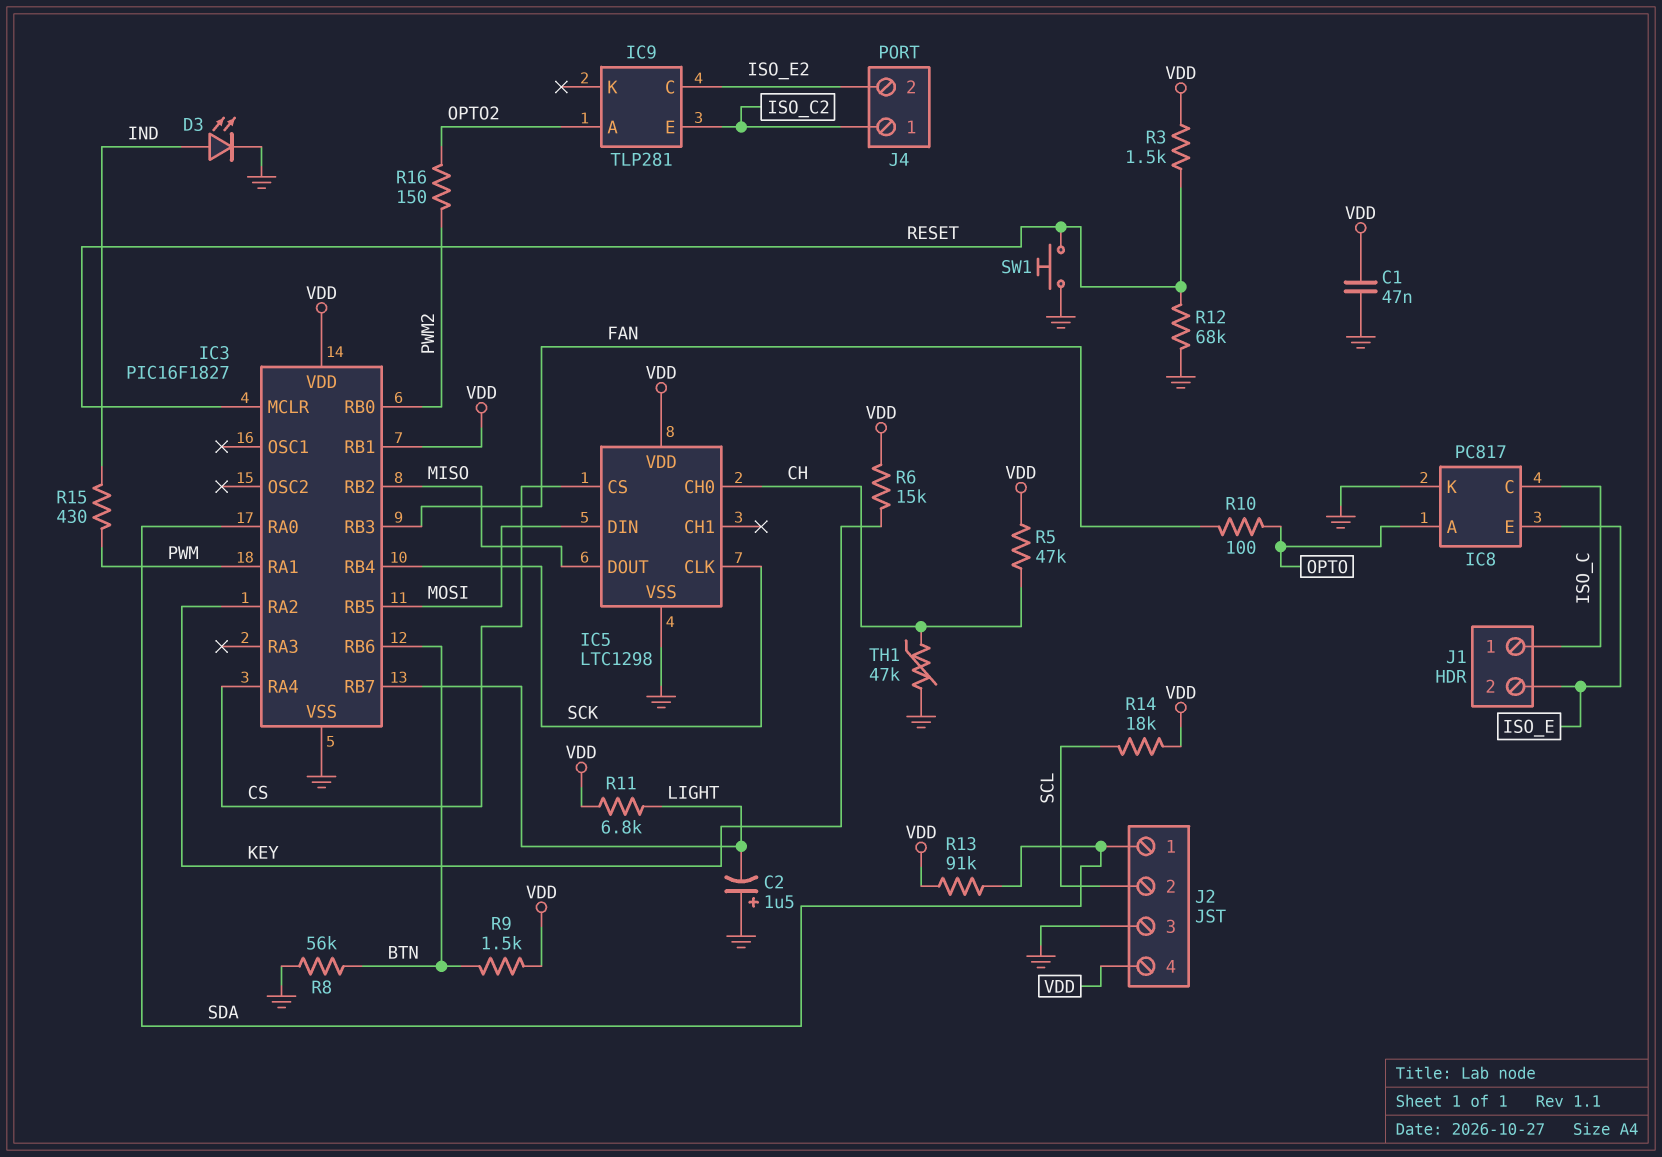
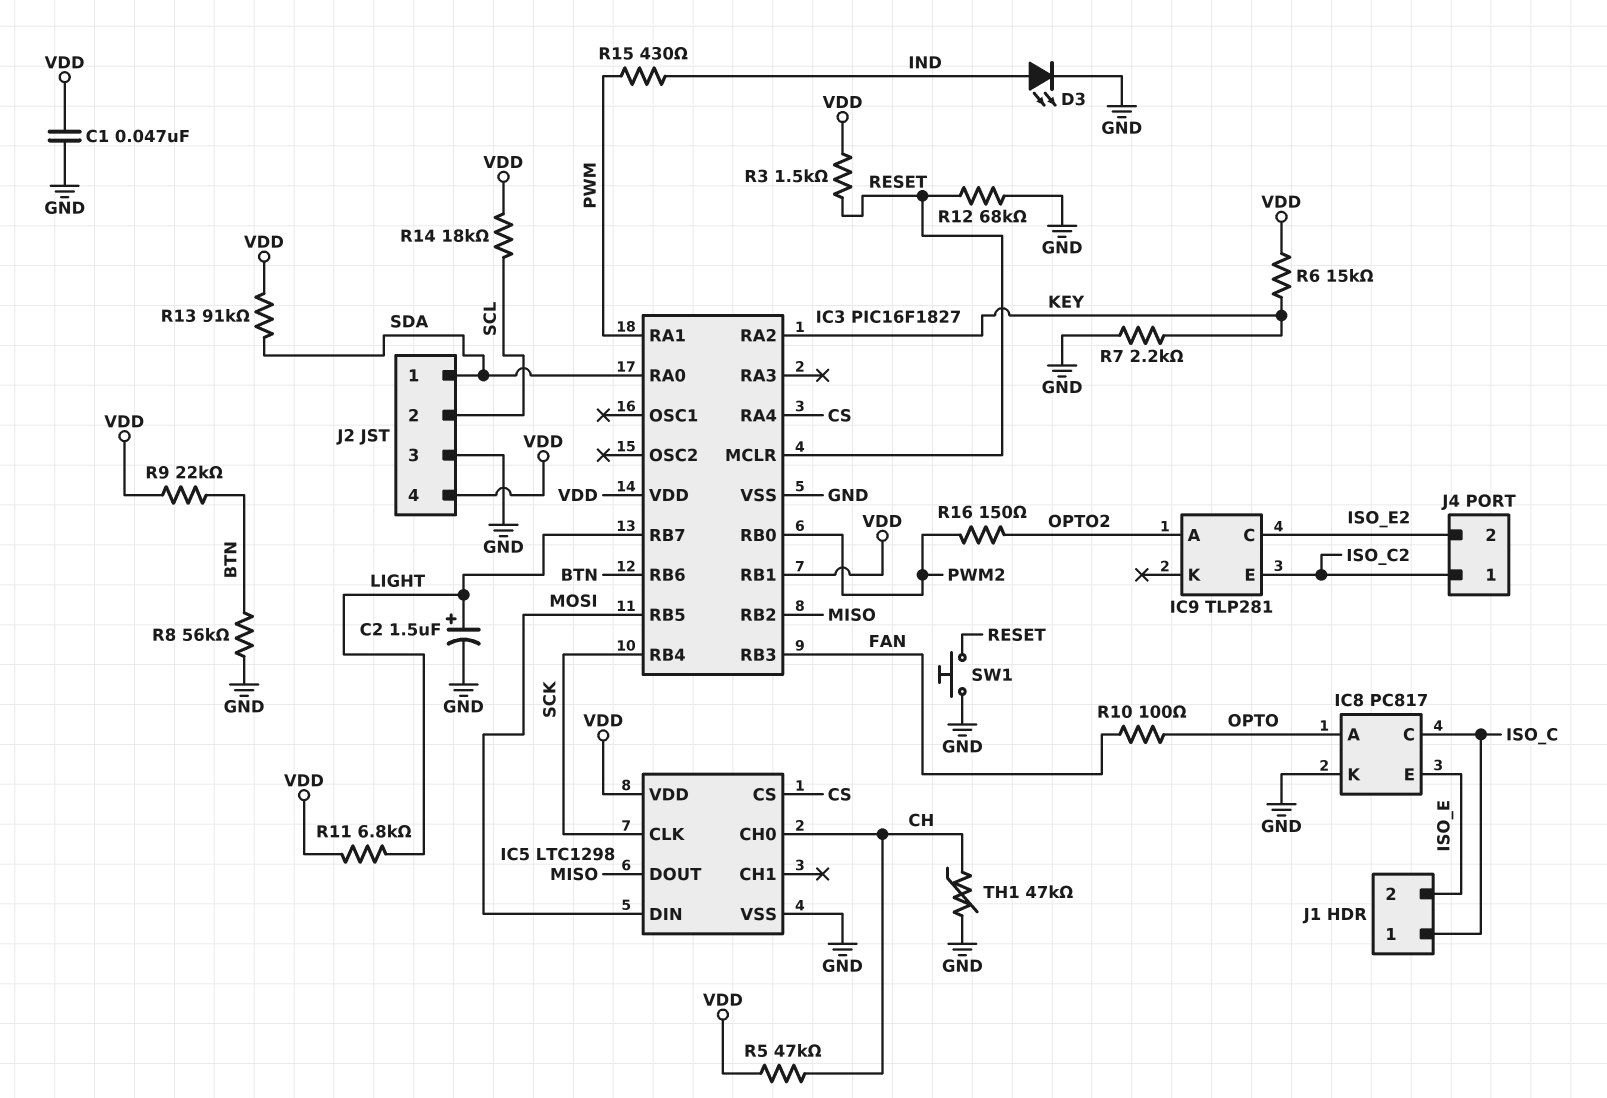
C2: 1.5uF (plus GND, minus LIGHT) -> 1.5uF (plus LIGHT, minus GND)
R7: none -> 2.2k (GND, KEY)
R9: 1.5k (BTN, VDD) -> 22k (BTN, VDD)

